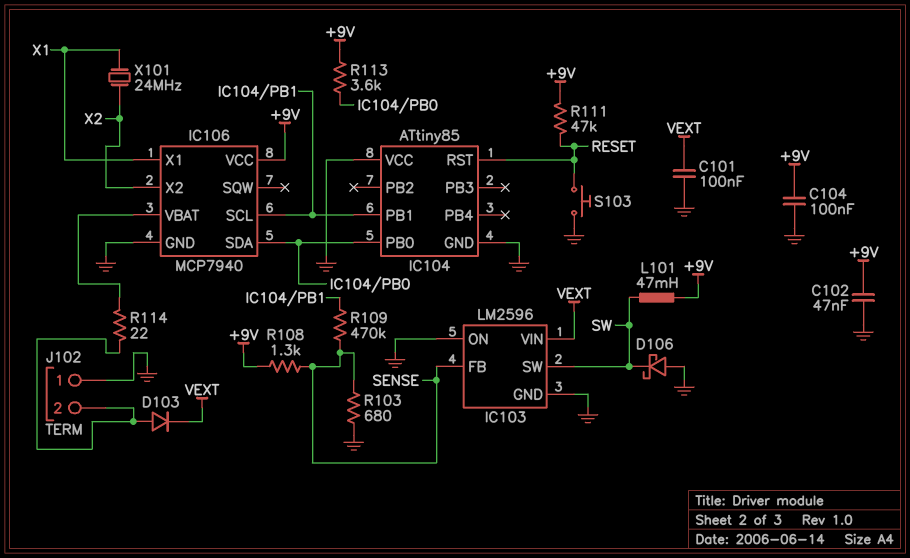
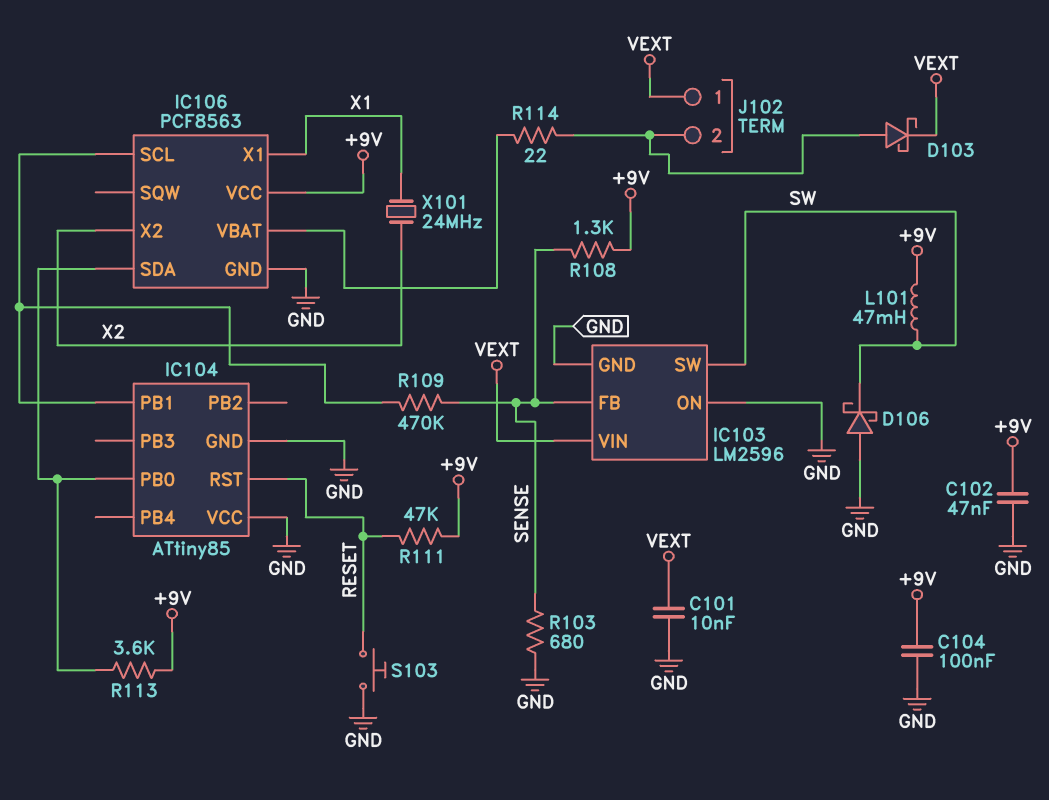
C101: 100nF (GND, VEXT) -> 10nF (GND, VEXT)
D103: diode (A J102/2, K VEXT) -> schottky (A J102/2, K VEXT)
IC106: MCP7940 -> PCF8563
J102 pin 1: GND -> VEXT

